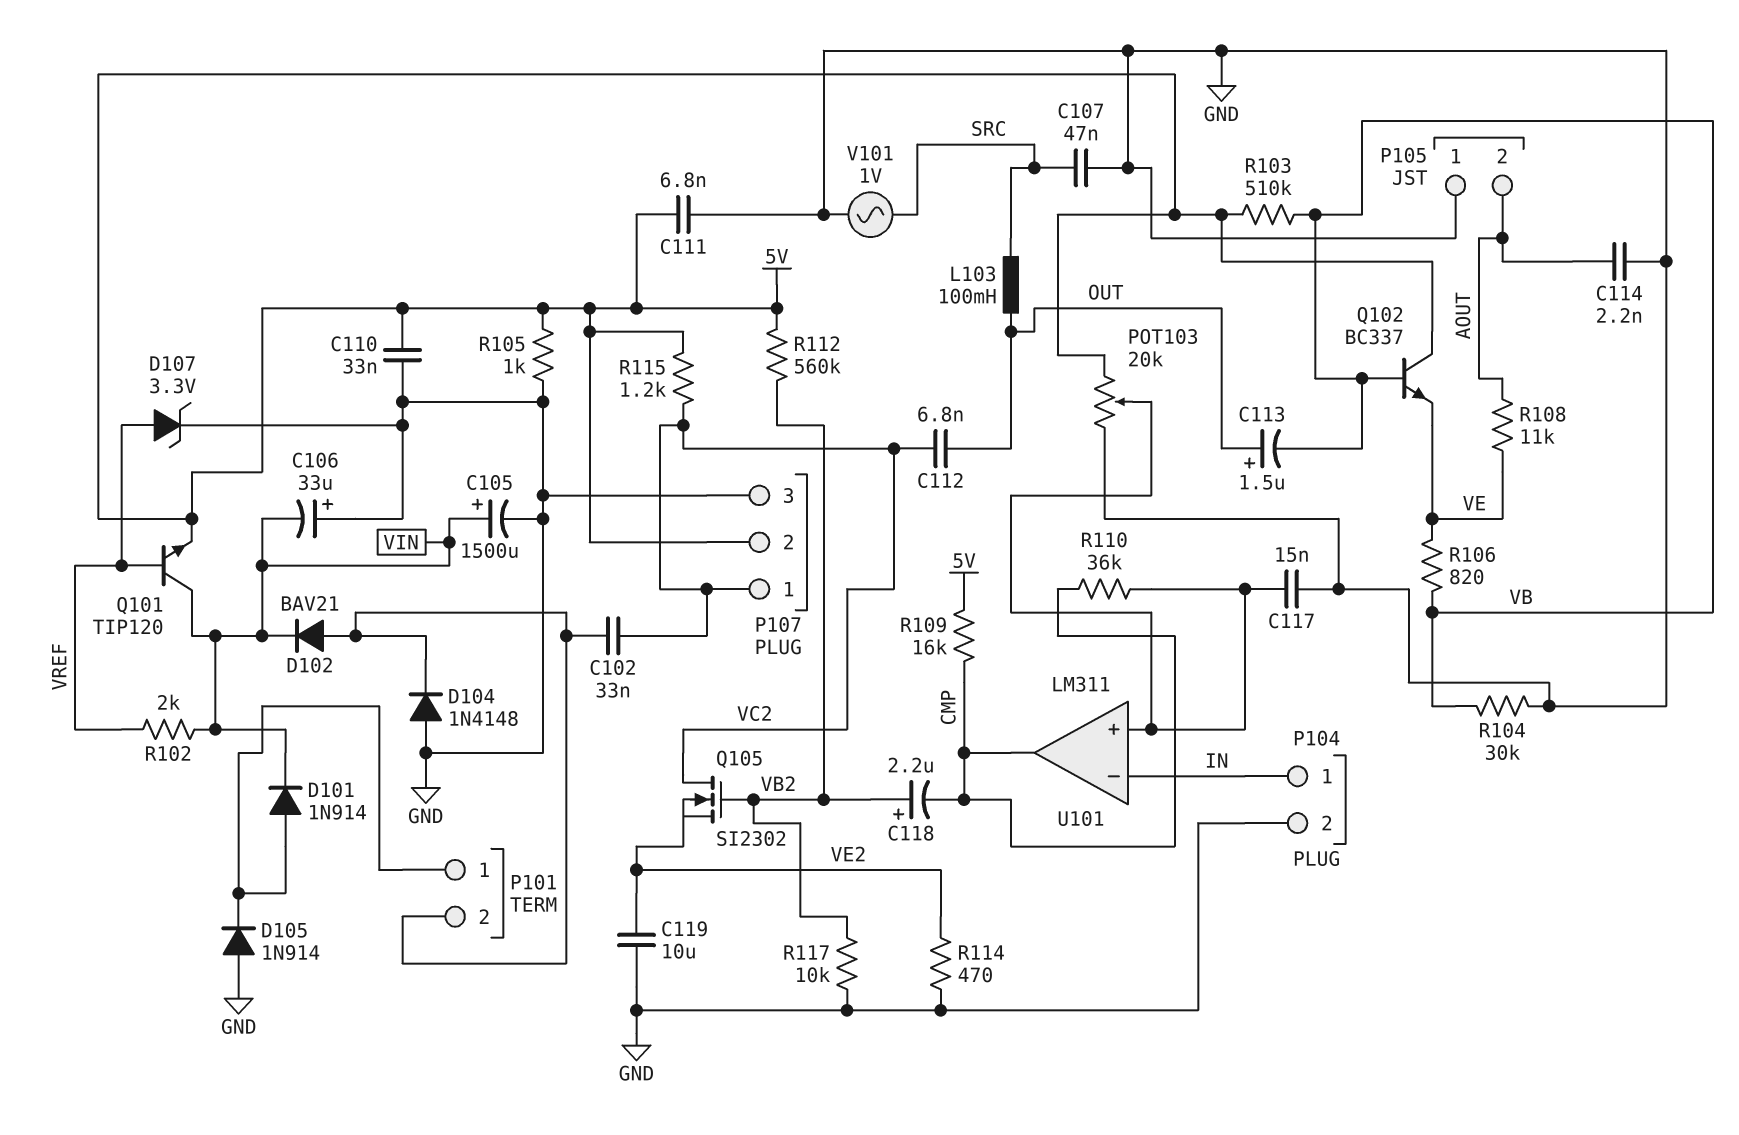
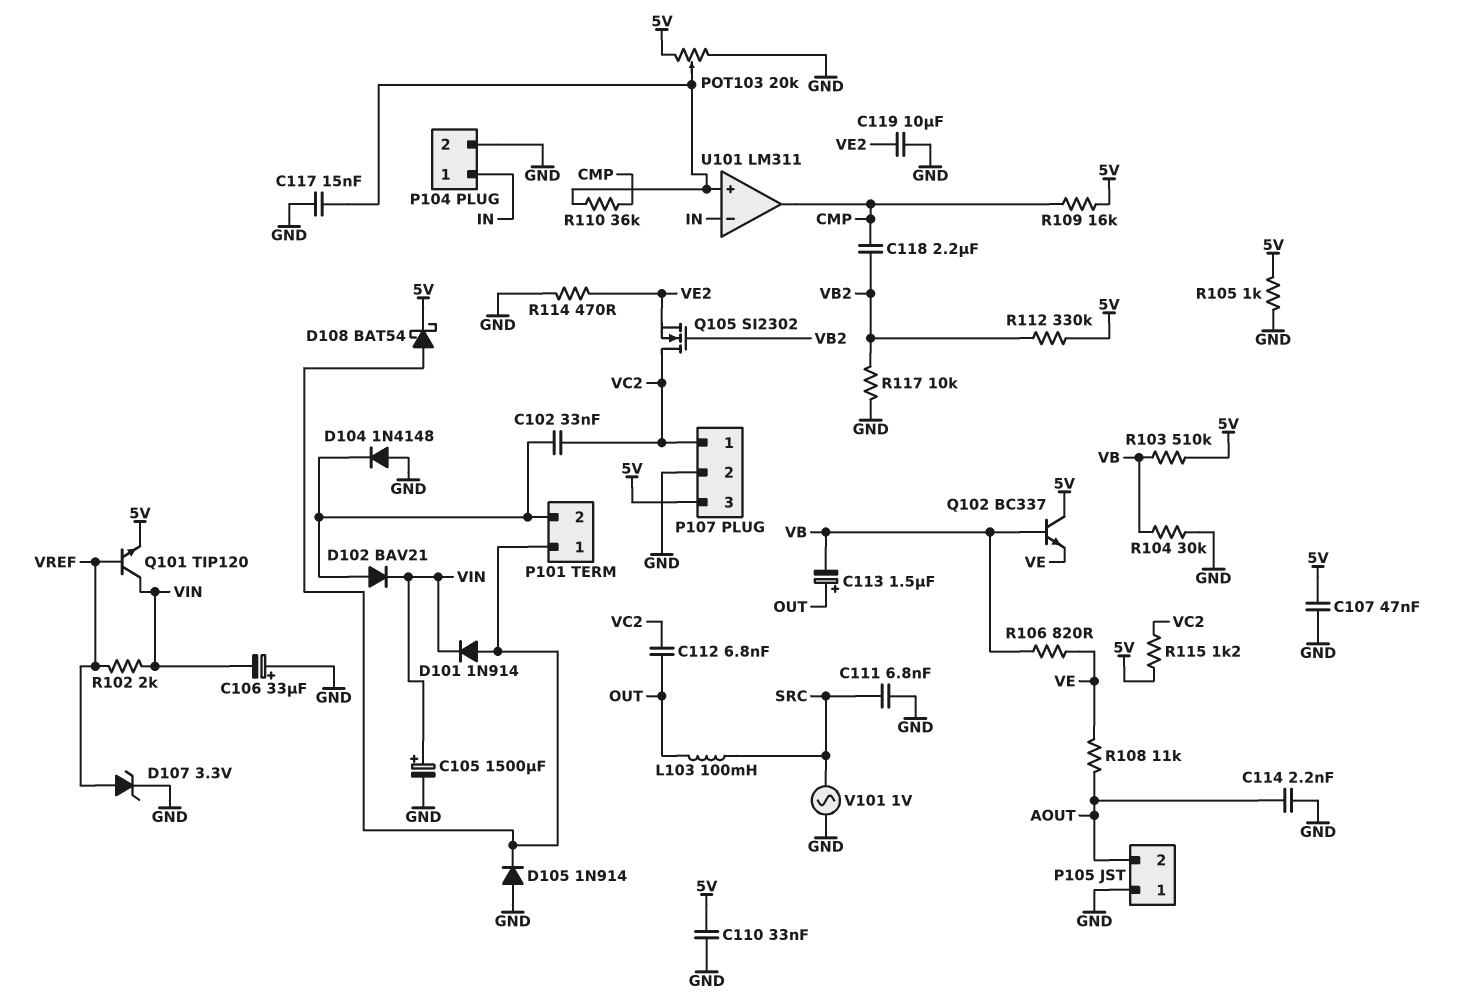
C107: 47nF (GND, SRC) -> 47nF (5V, GND)
C111: 6.8nF (5V, GND) -> 6.8nF (GND, SRC)
C118: 2.2uF (plus VB2, minus CMP) -> 2.2uF (CMP, VB2)
D108: none -> schottky BAT54 (A P101/1, K 5V)
P107 pin 2: 5V -> GND
P107 pin 3: GND -> 5V
R112: 560k (5V, VB2) -> 330k (5V, VB2)

